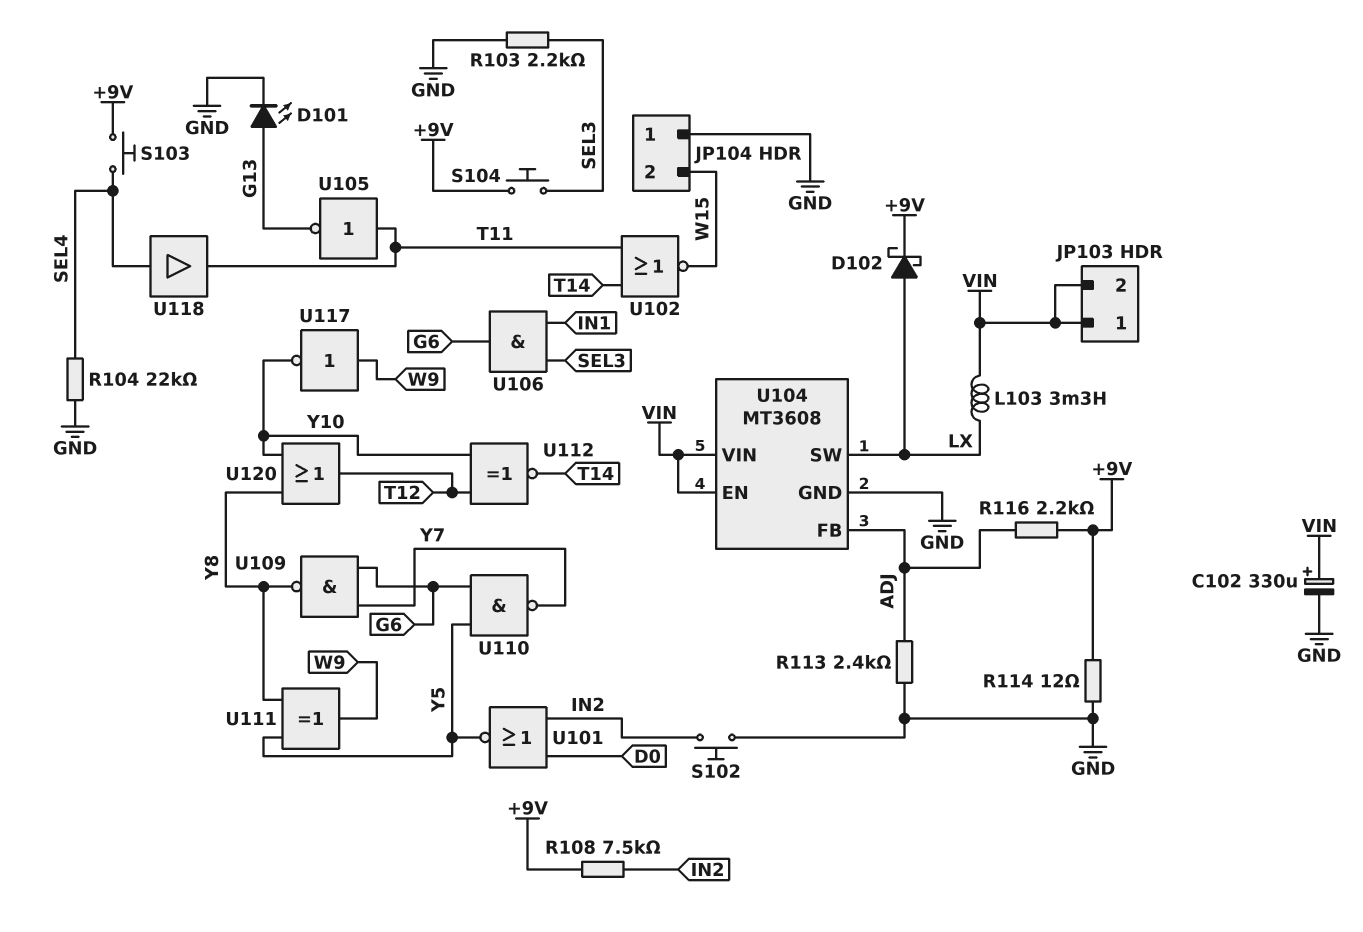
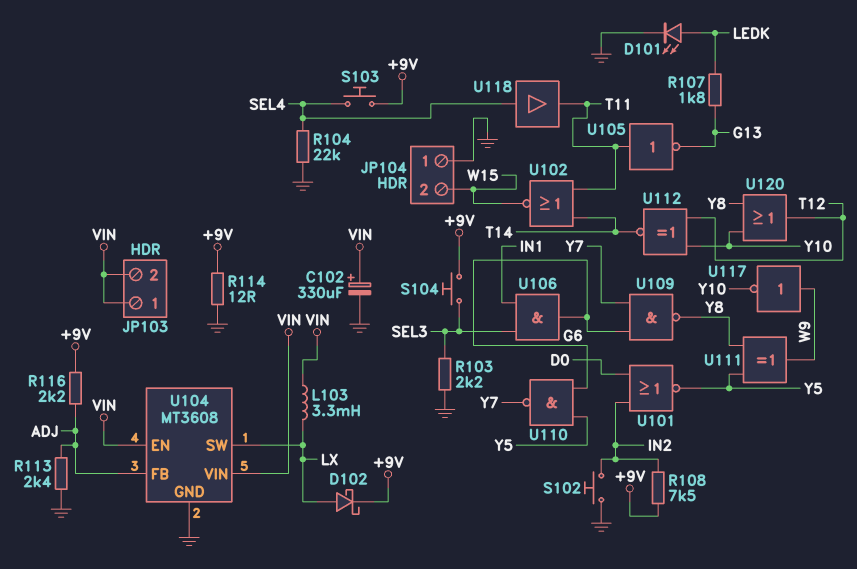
D101: LED (A G13, K GND) -> LED (A LEDK, K GND)
R107: none -> 1.8k (G13, LEDK)

